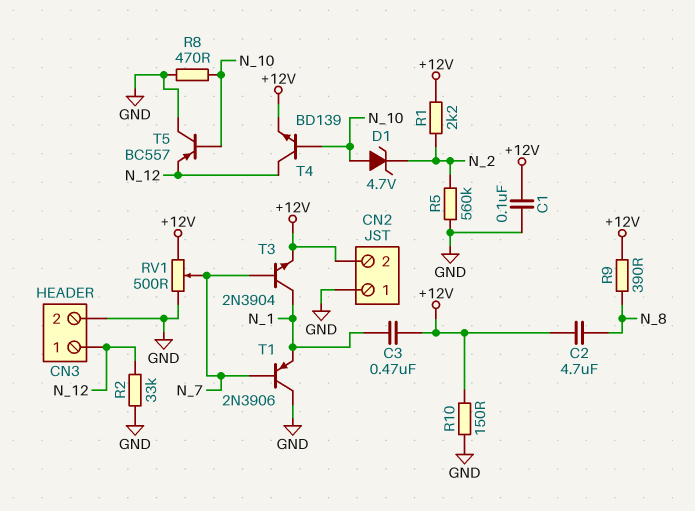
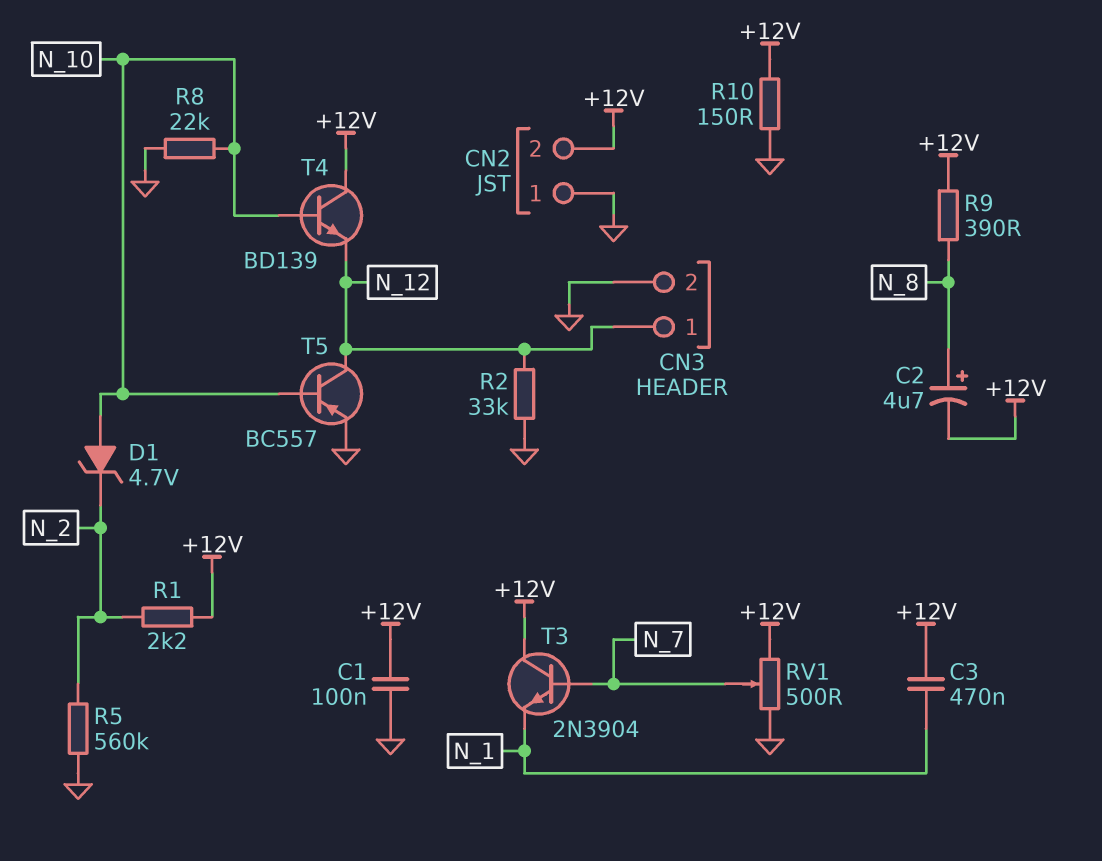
C2: 4.7uF (+12V, N_8) -> 4.7uF (plus N_8, minus +12V)
R8: 470 (GND, N_10) -> 22k (GND, N_10)
T1: PNP 2N3906 (B N_7, C GND, E N_1) -> none
T3: NPN 2N3904 (B N_7, C N_1, E +12V) -> NPN 2N3904 (B N_7, C +12V, E N_1)
T4: NPN BD139 (B N_10, C N_12, E +12V) -> NPN BD139 (B N_10, C +12V, E N_12)
T5: PNP BC557 (B N_10, C GND, E N_12) -> PNP BC557 (B N_10, C N_12, E GND)

